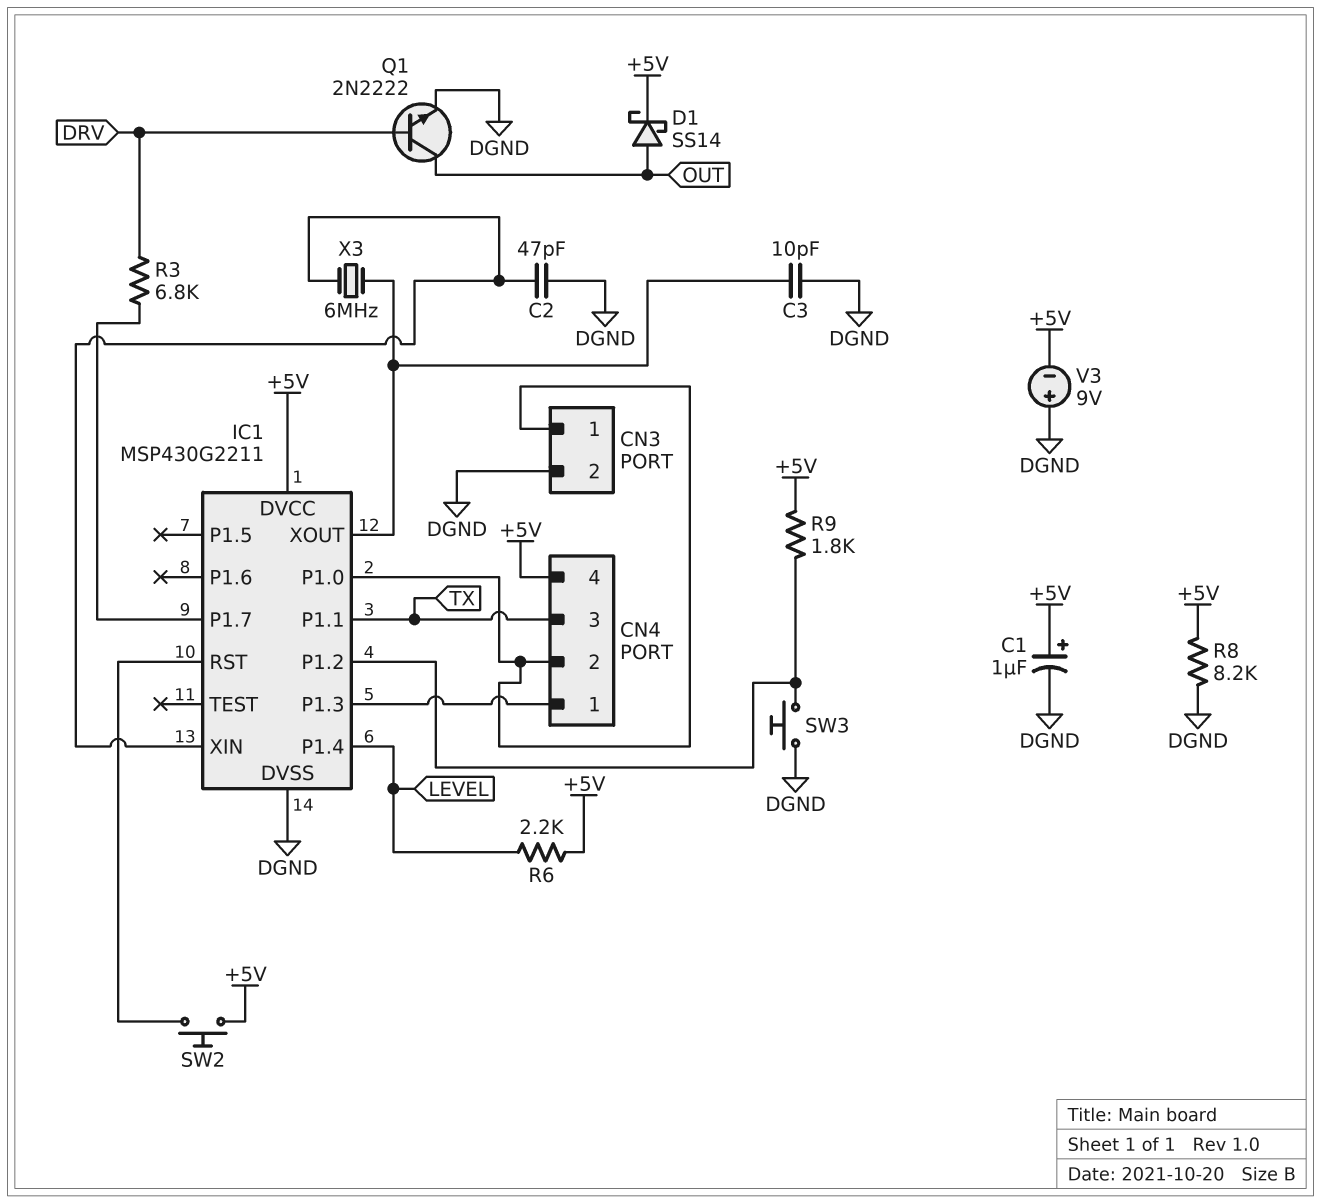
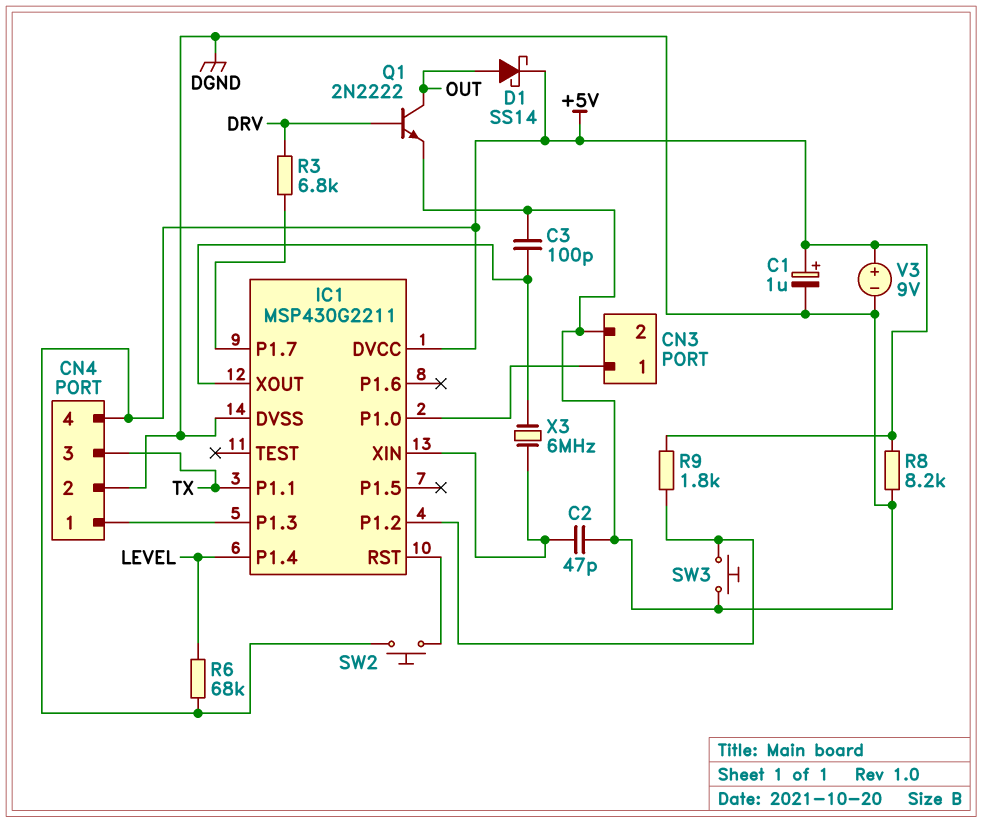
C3: 10pF (DGND, IC1/XOUT) -> 100pF (DGND, IC1/XOUT)
CN4 pin 2: CN3/1 -> DGND
R6: 2.2k (+5V, LEVEL) -> 68k (+5V, LEVEL)
V3: 9V (plus DGND, minus +5V) -> 9V (plus +5V, minus DGND)

